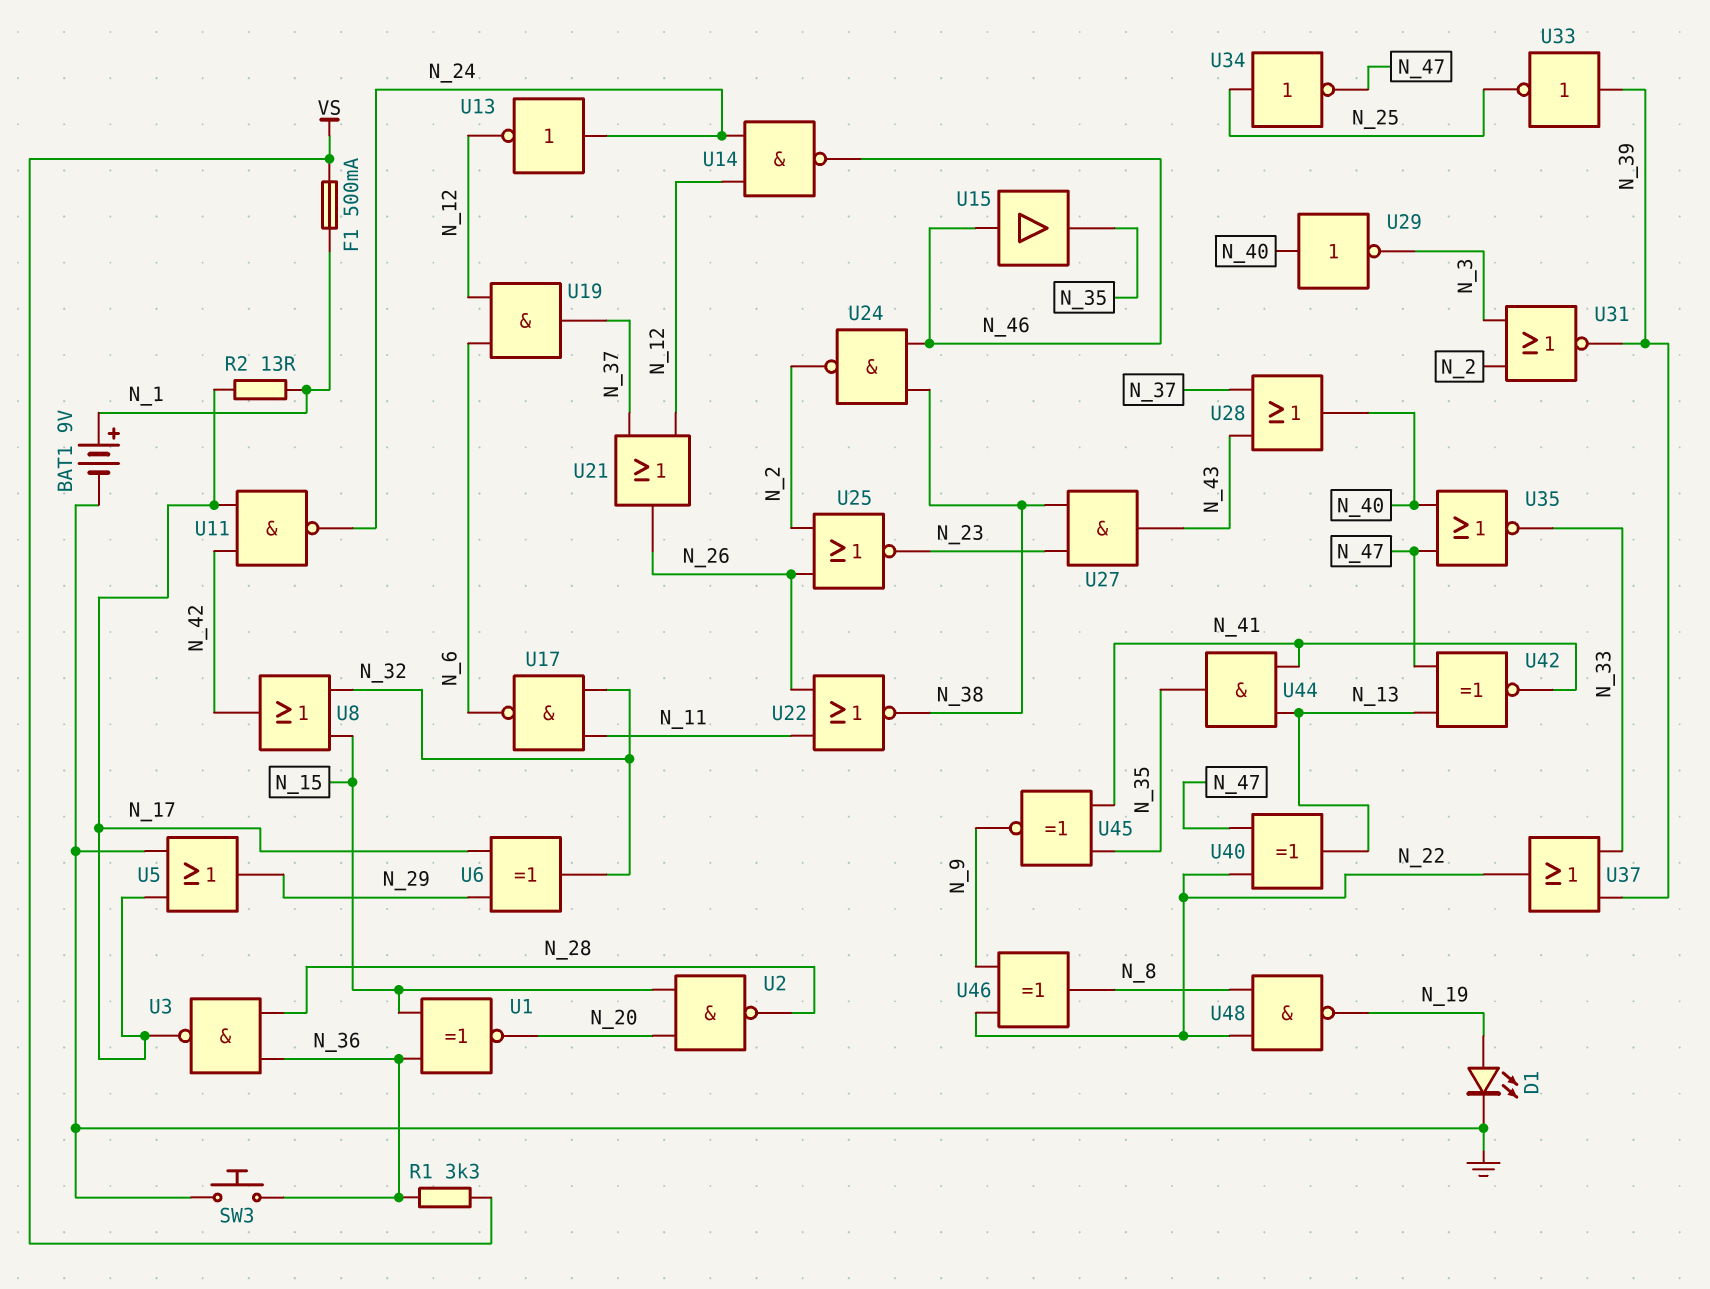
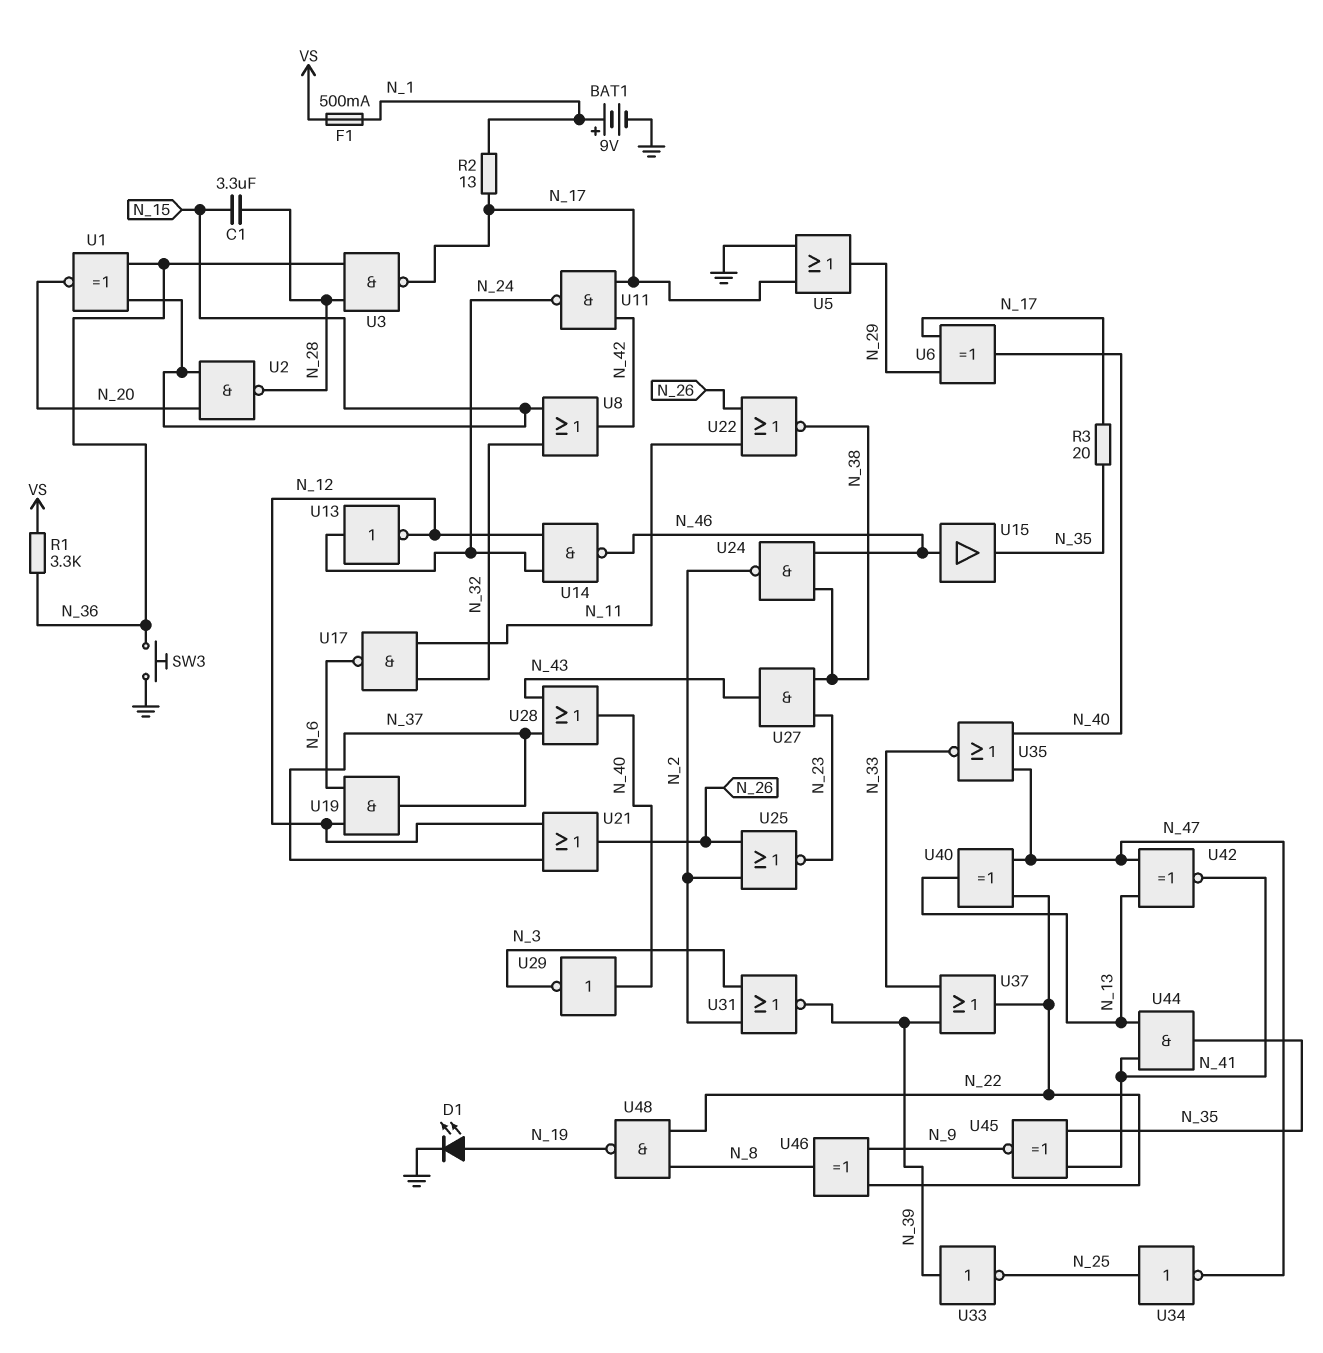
C1: none -> 3.3uF (N_15, N_28)
R3: none -> 20 (N_17, N_35)
U6: XOR (in N_17, in N_29, out N_32) -> XOR (in N_17, in N_29, out N_40)

